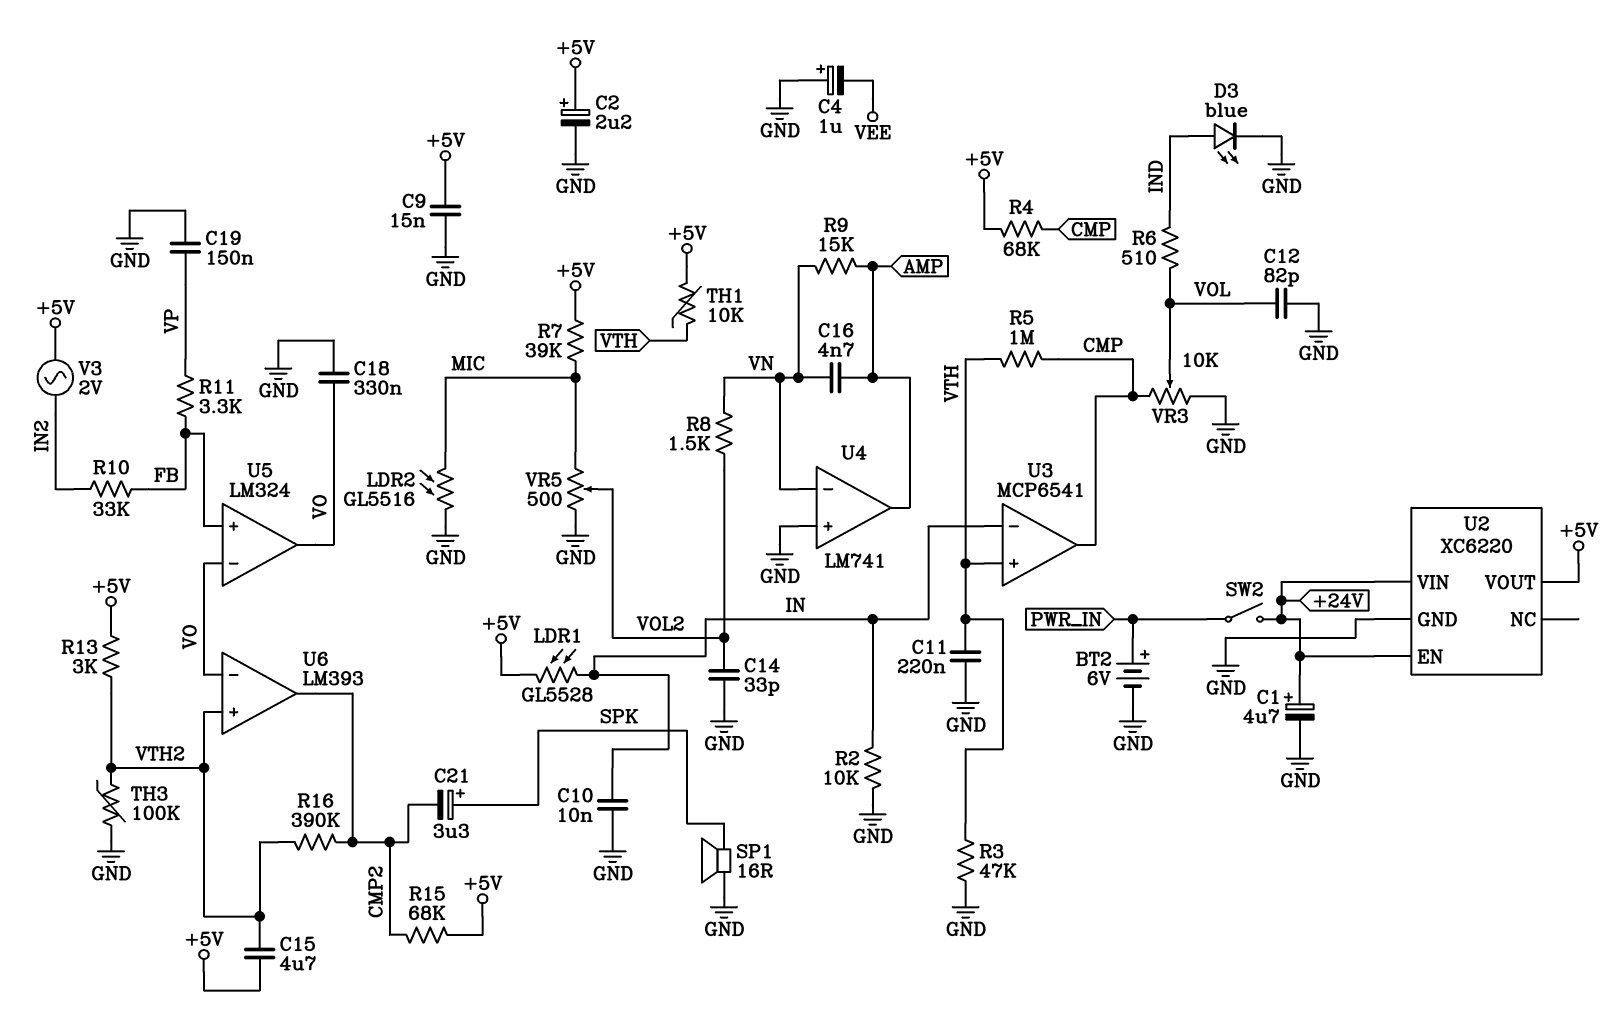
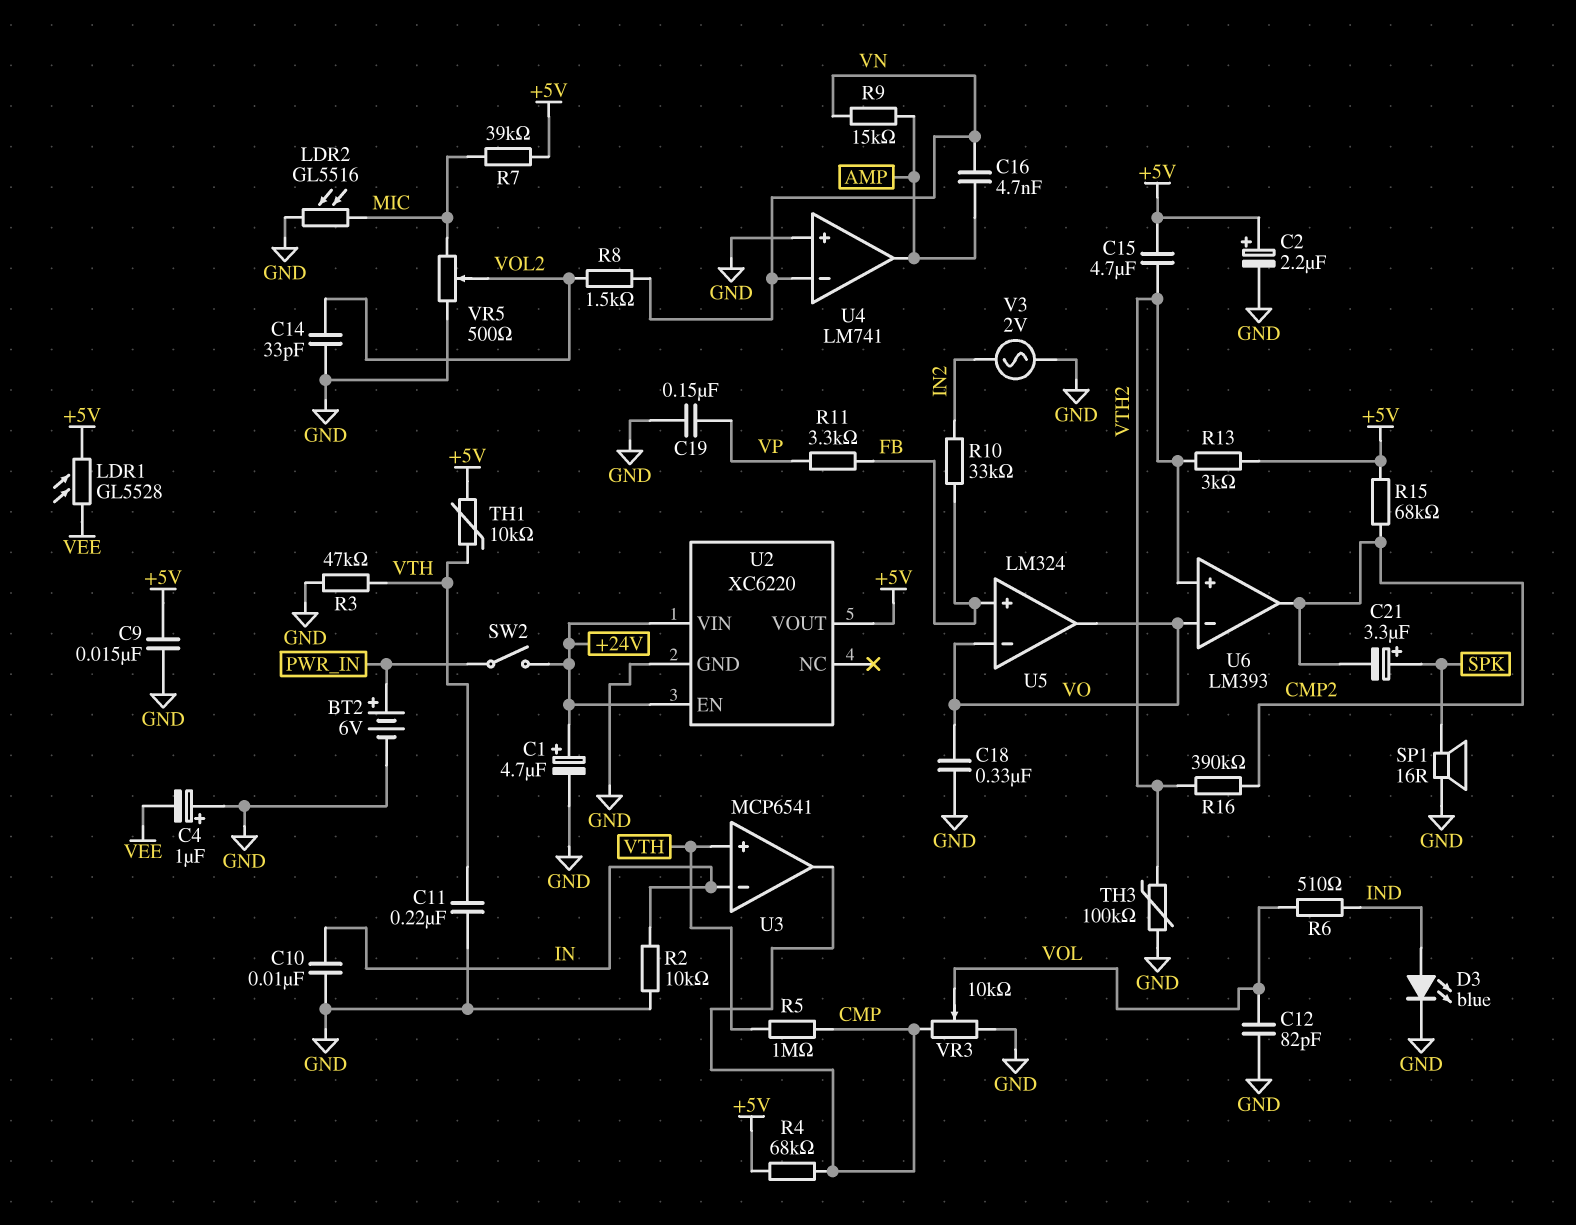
LDR1: GL5528 (+5V, IN) -> GL5528 (+5V, VEE)
V3: AC 2V (+5V, IN2) -> AC 2V (GND, IN2)

